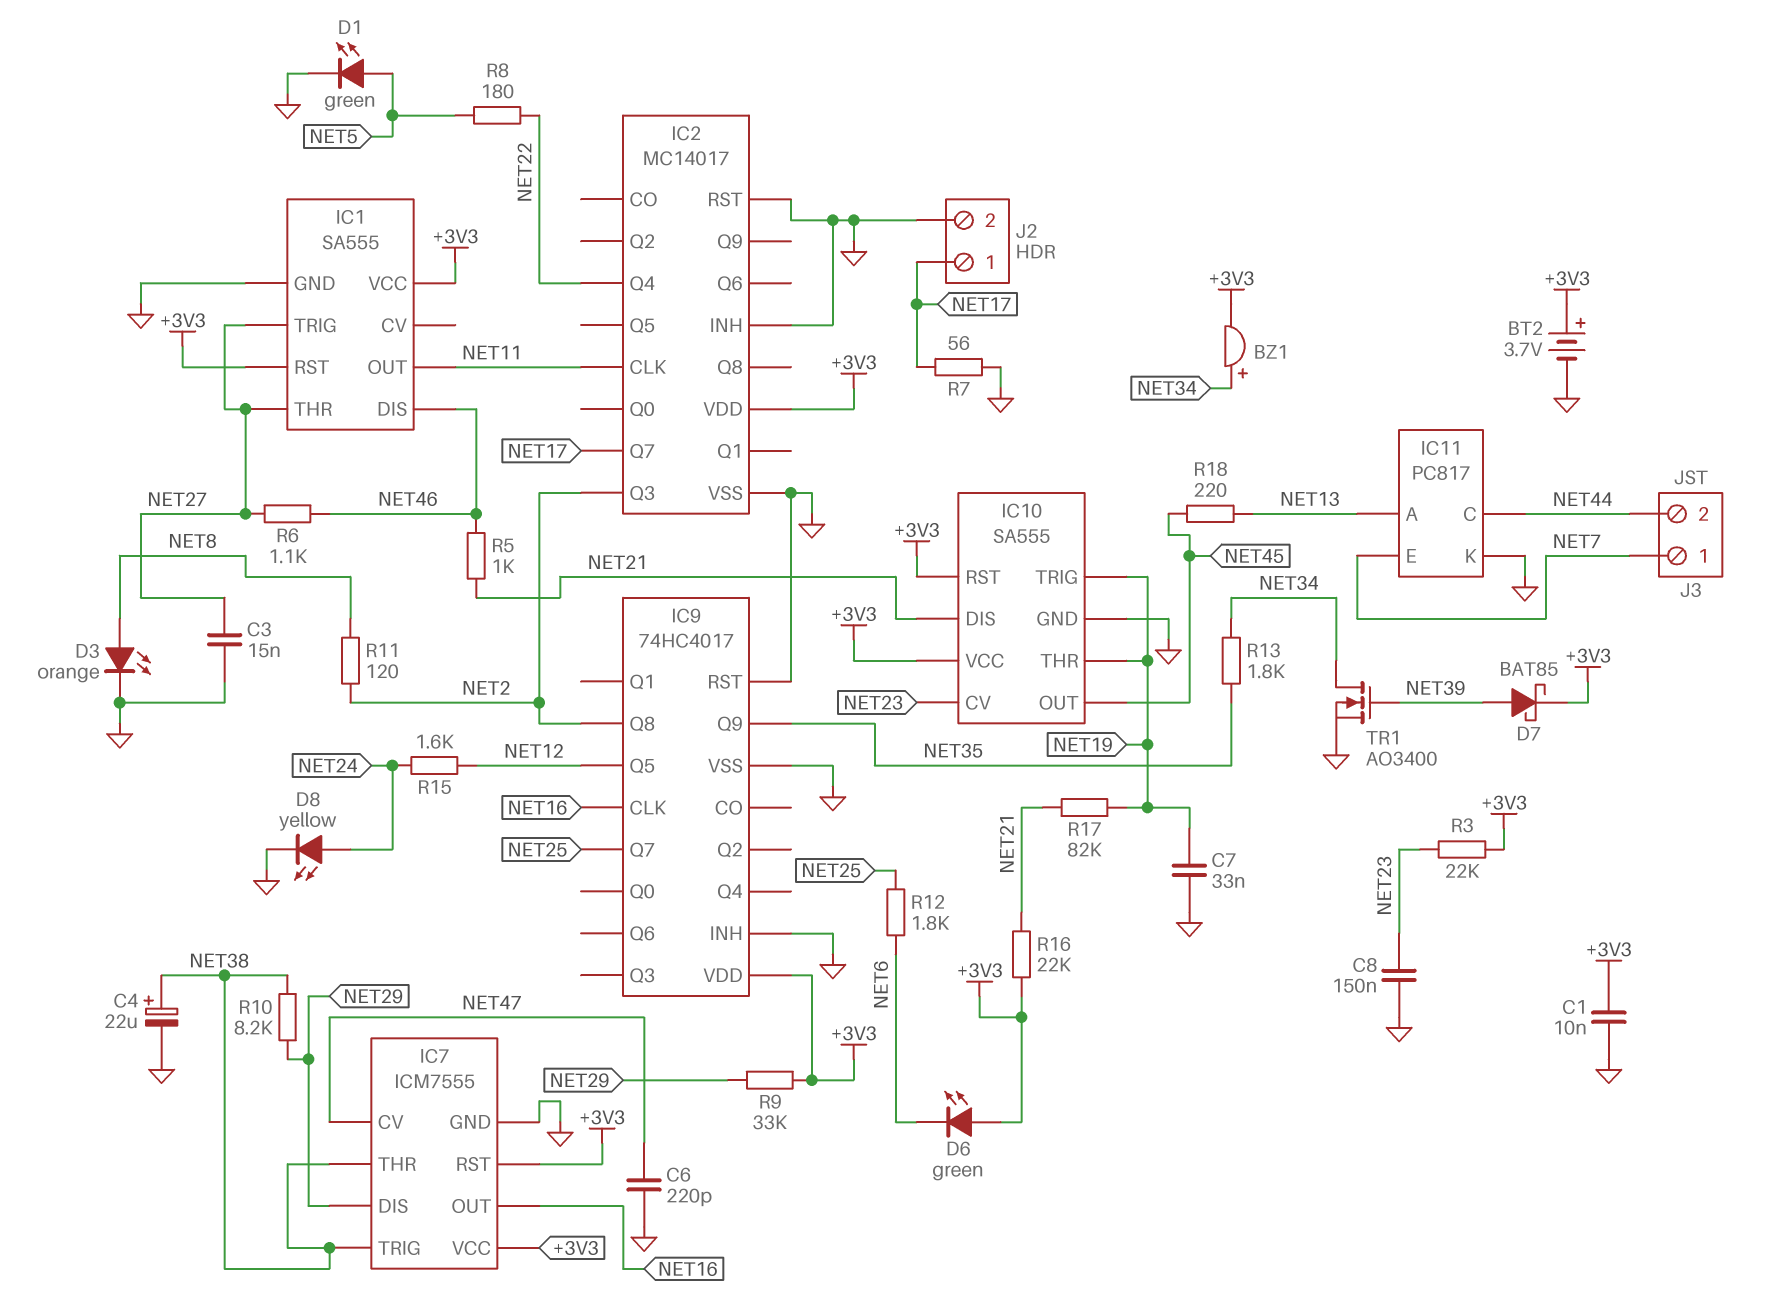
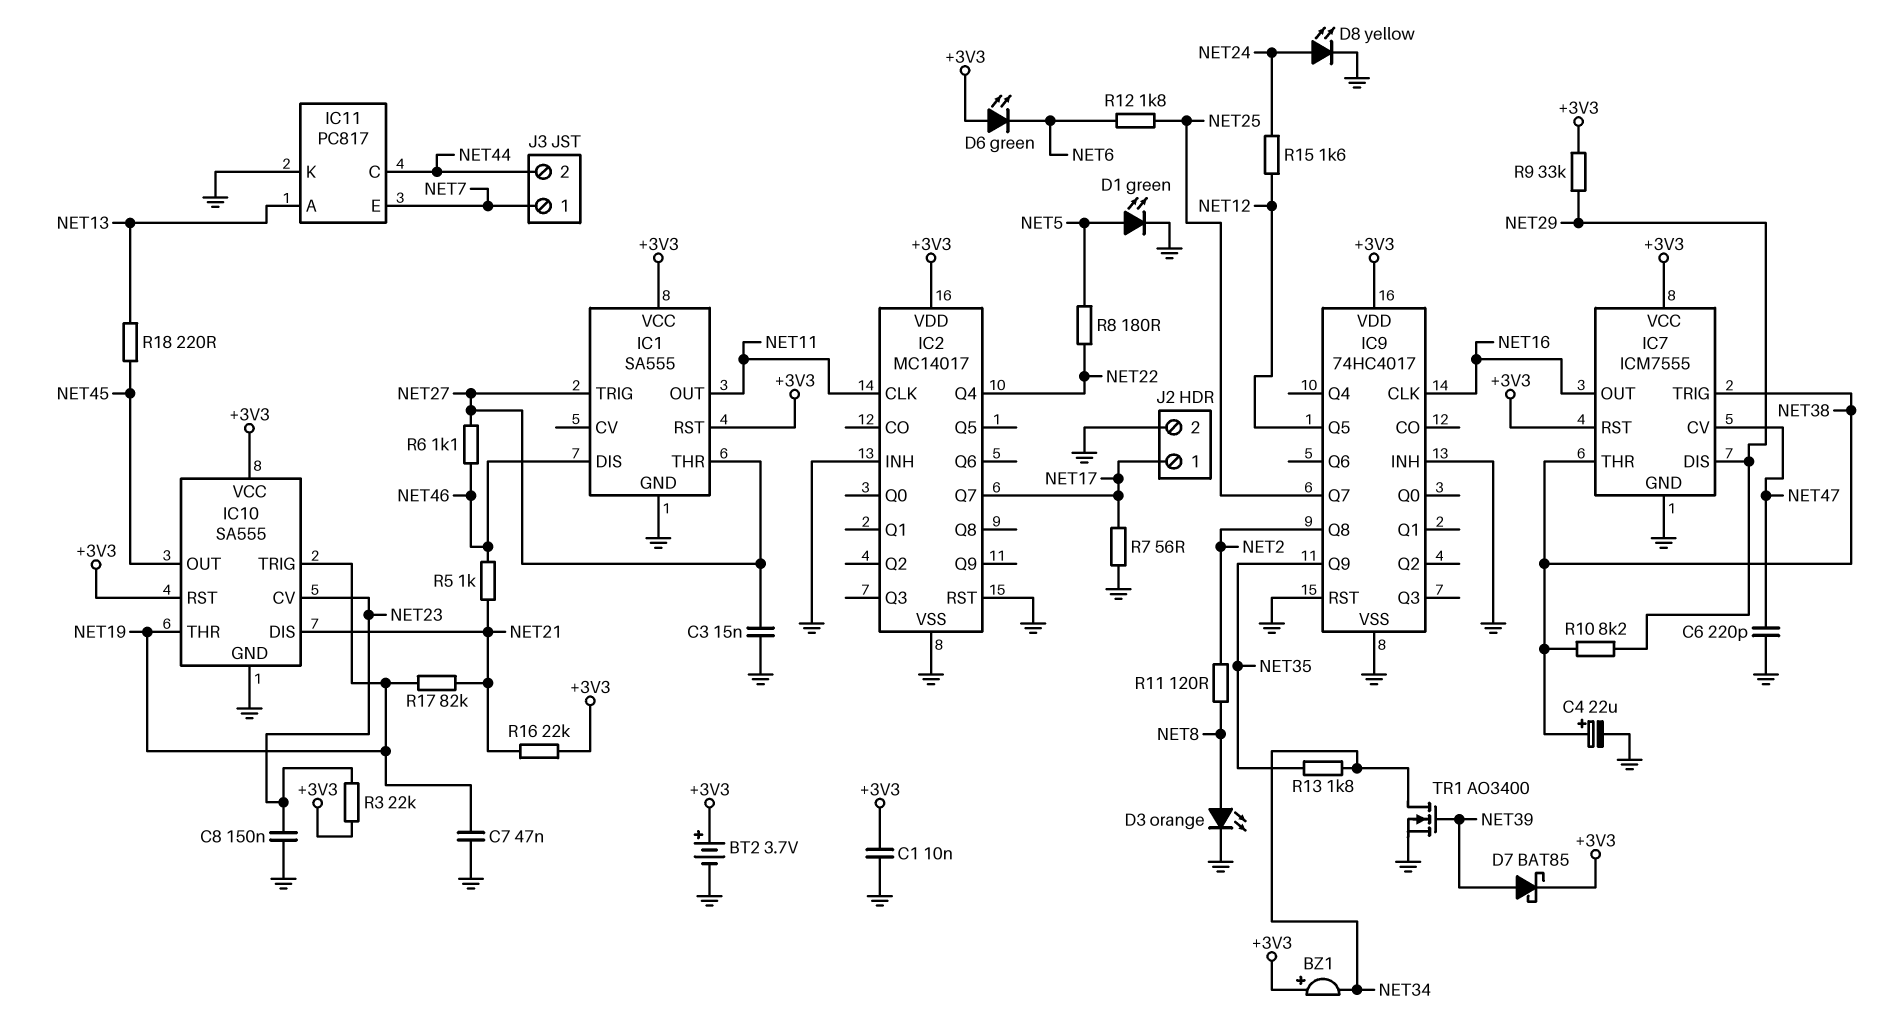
BZ1: buzzer (plus NET34, minus +3V3) -> buzzer (plus +3V3, minus NET34)
C7: 33nF (GND, NET19) -> 47nF (GND, NET19)
IC2 pin Q3: NET2 -> none

